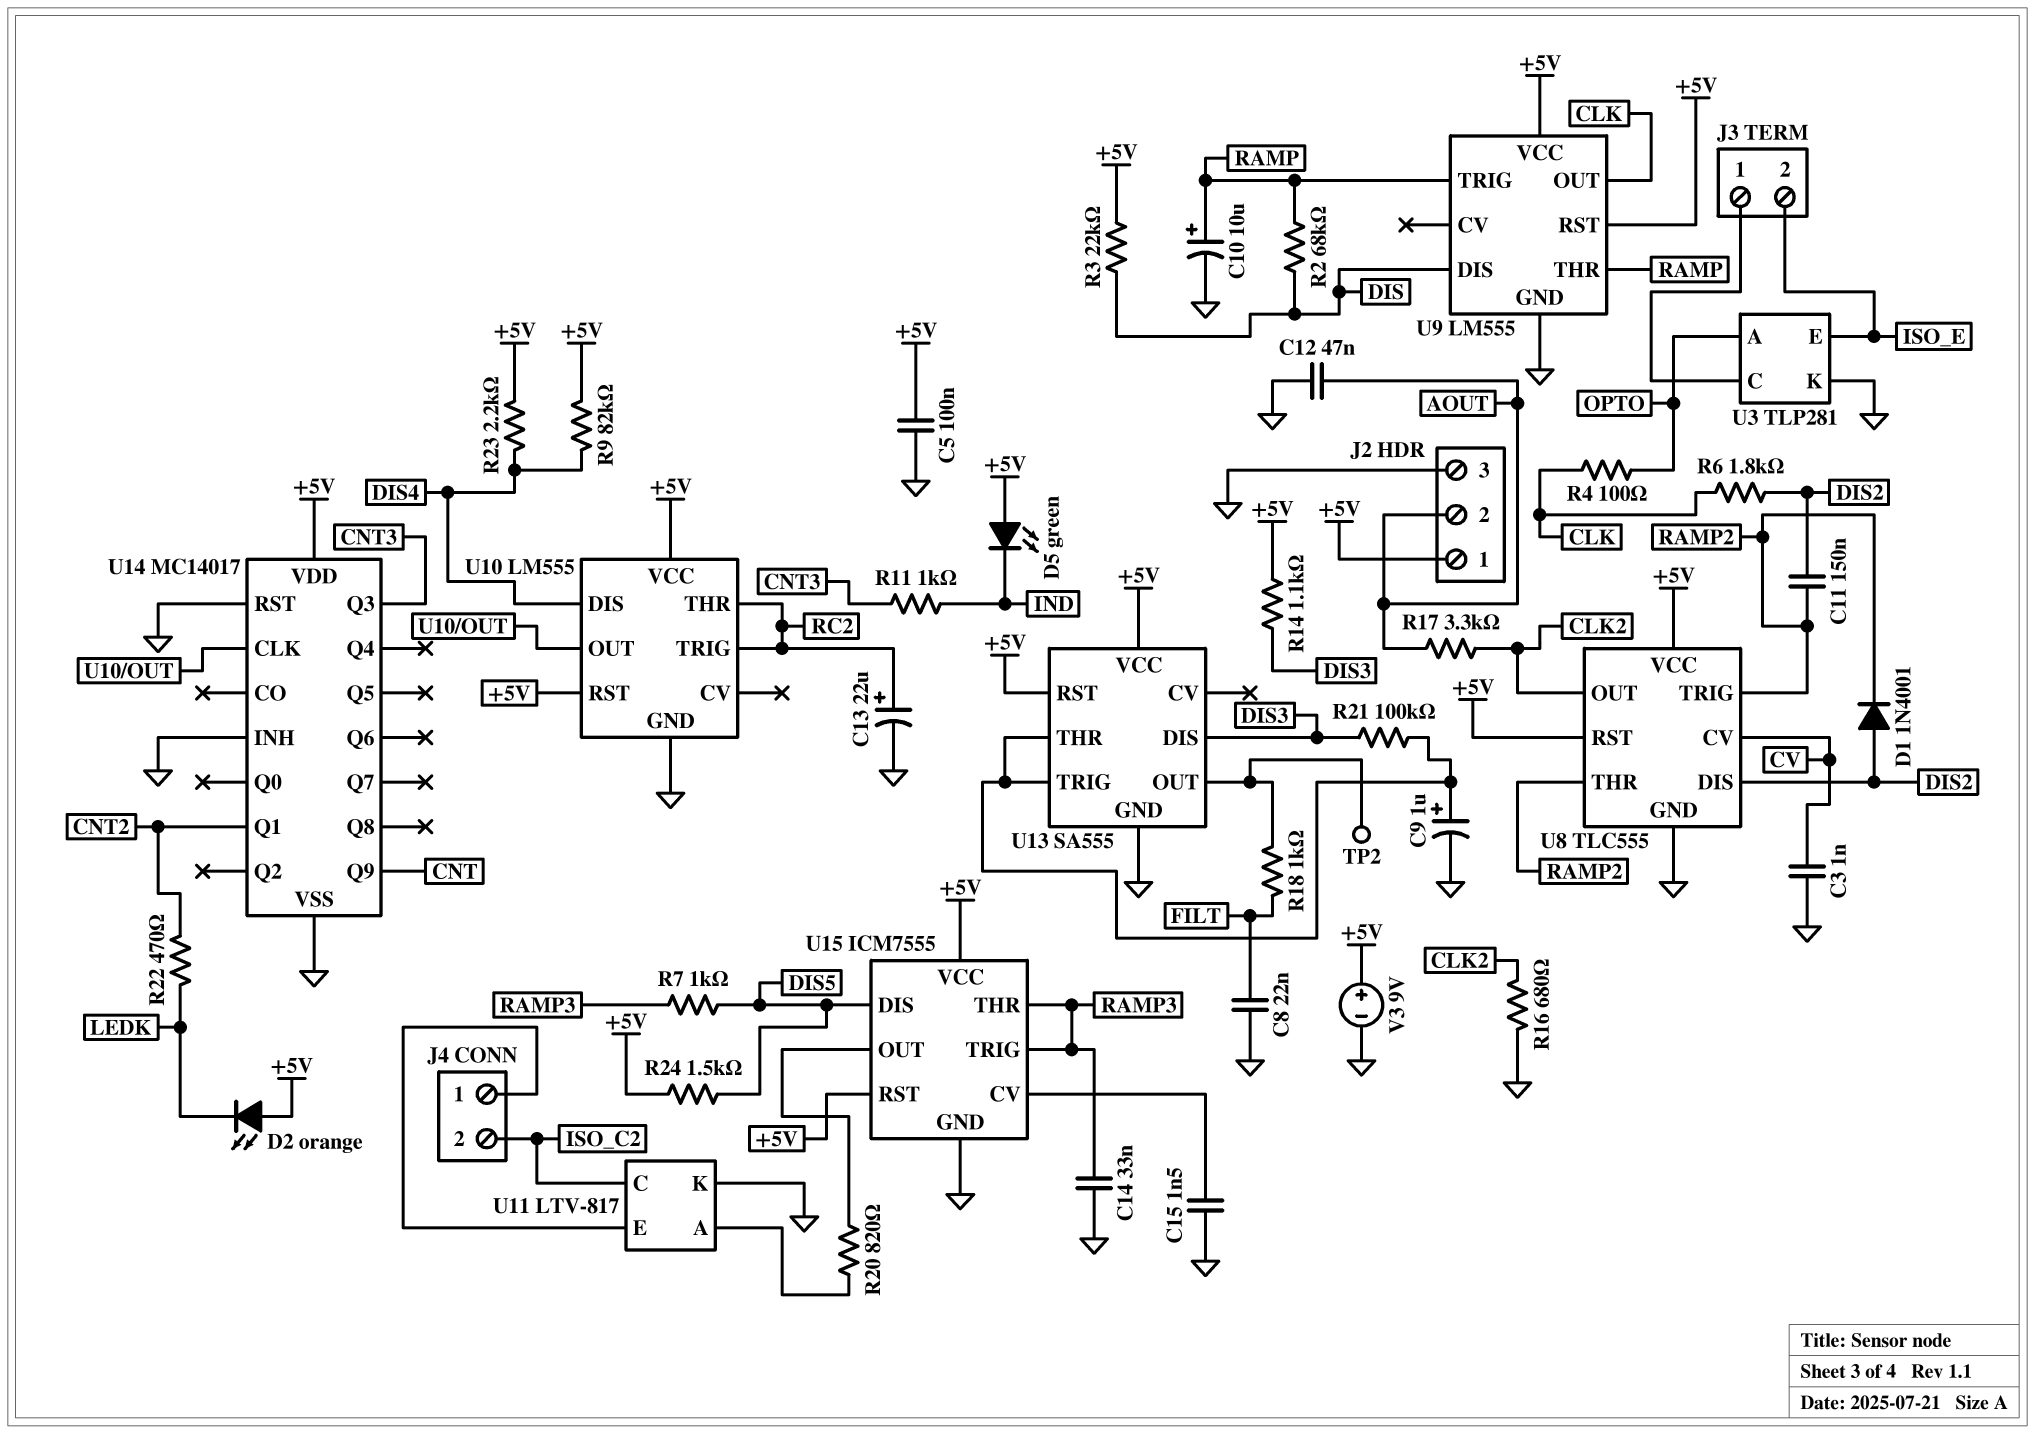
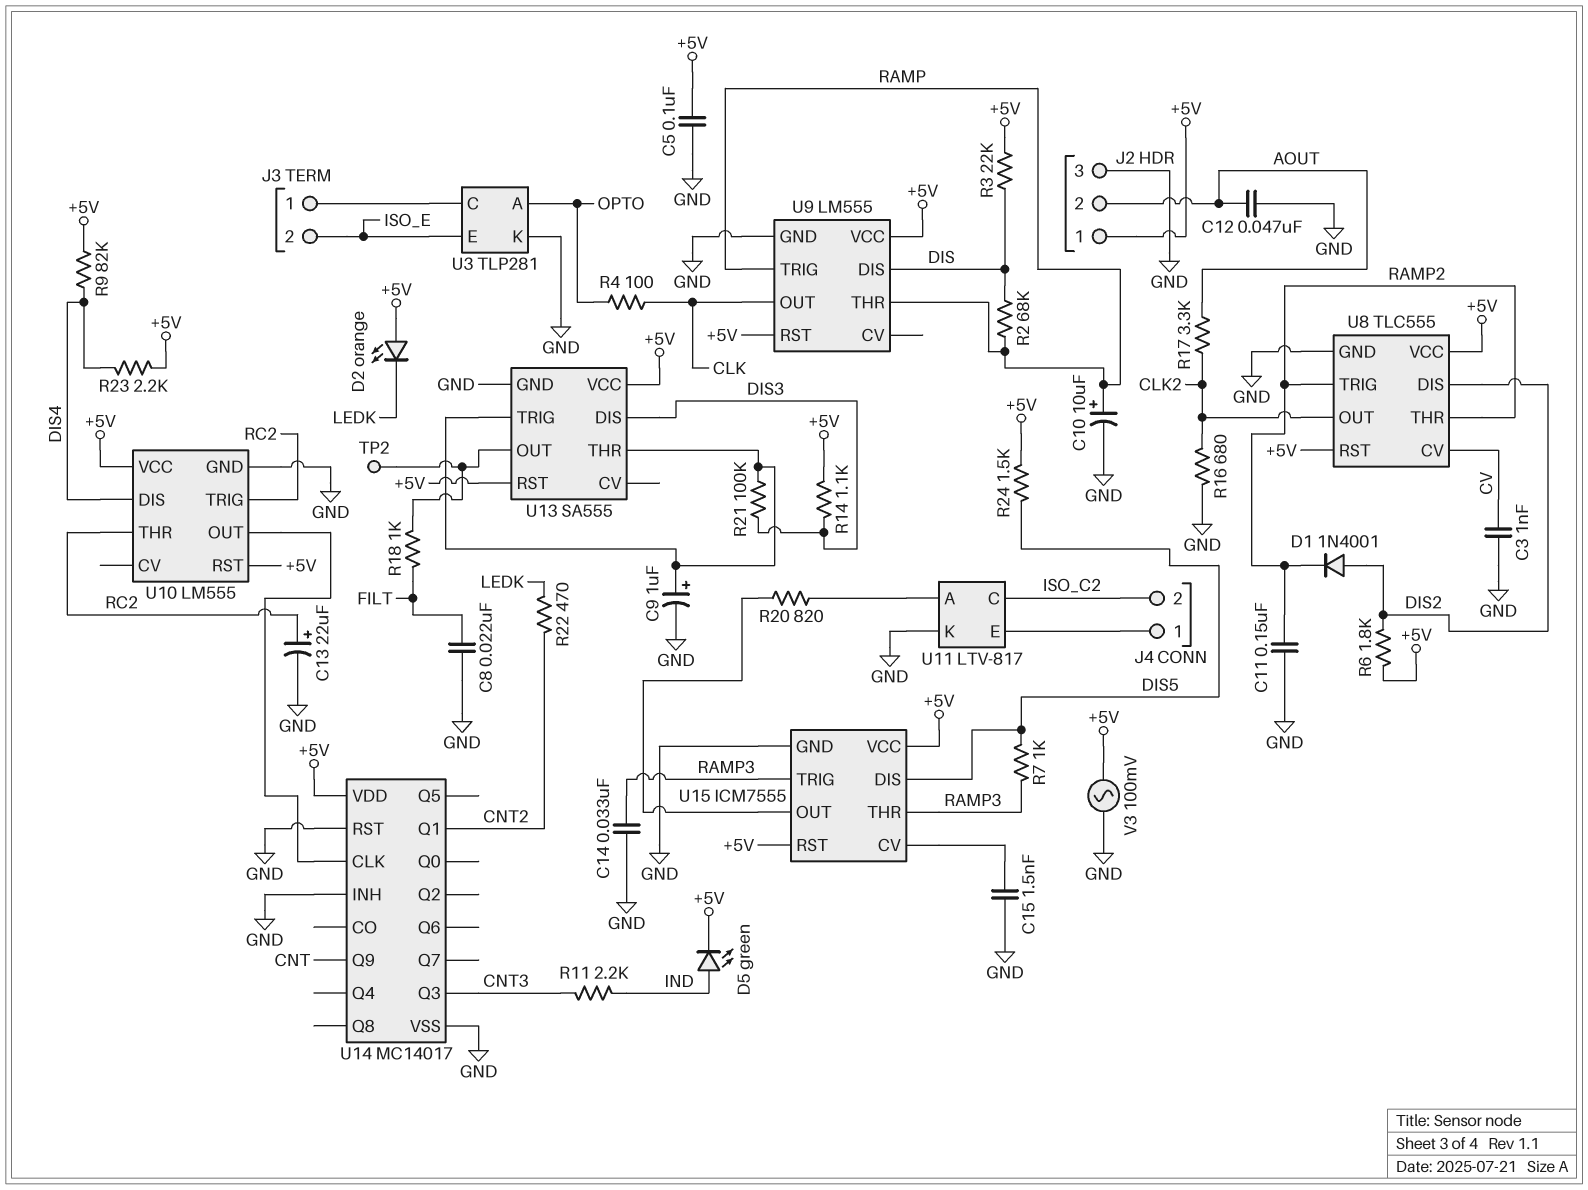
C11: 150nF (DIS2, RAMP2) -> 150nF (GND, RAMP2)
D5: LED green (A +5V, K IND) -> LED green (A IND, K +5V)
R6: 1.8k (CLK, DIS2) -> 1.8k (+5V, DIS2)
R11: 1k (CNT3, IND) -> 2.2k (CNT3, IND)
V3: 9V (plus +5V, minus GND) -> AC 100mV (+5V, GND)

